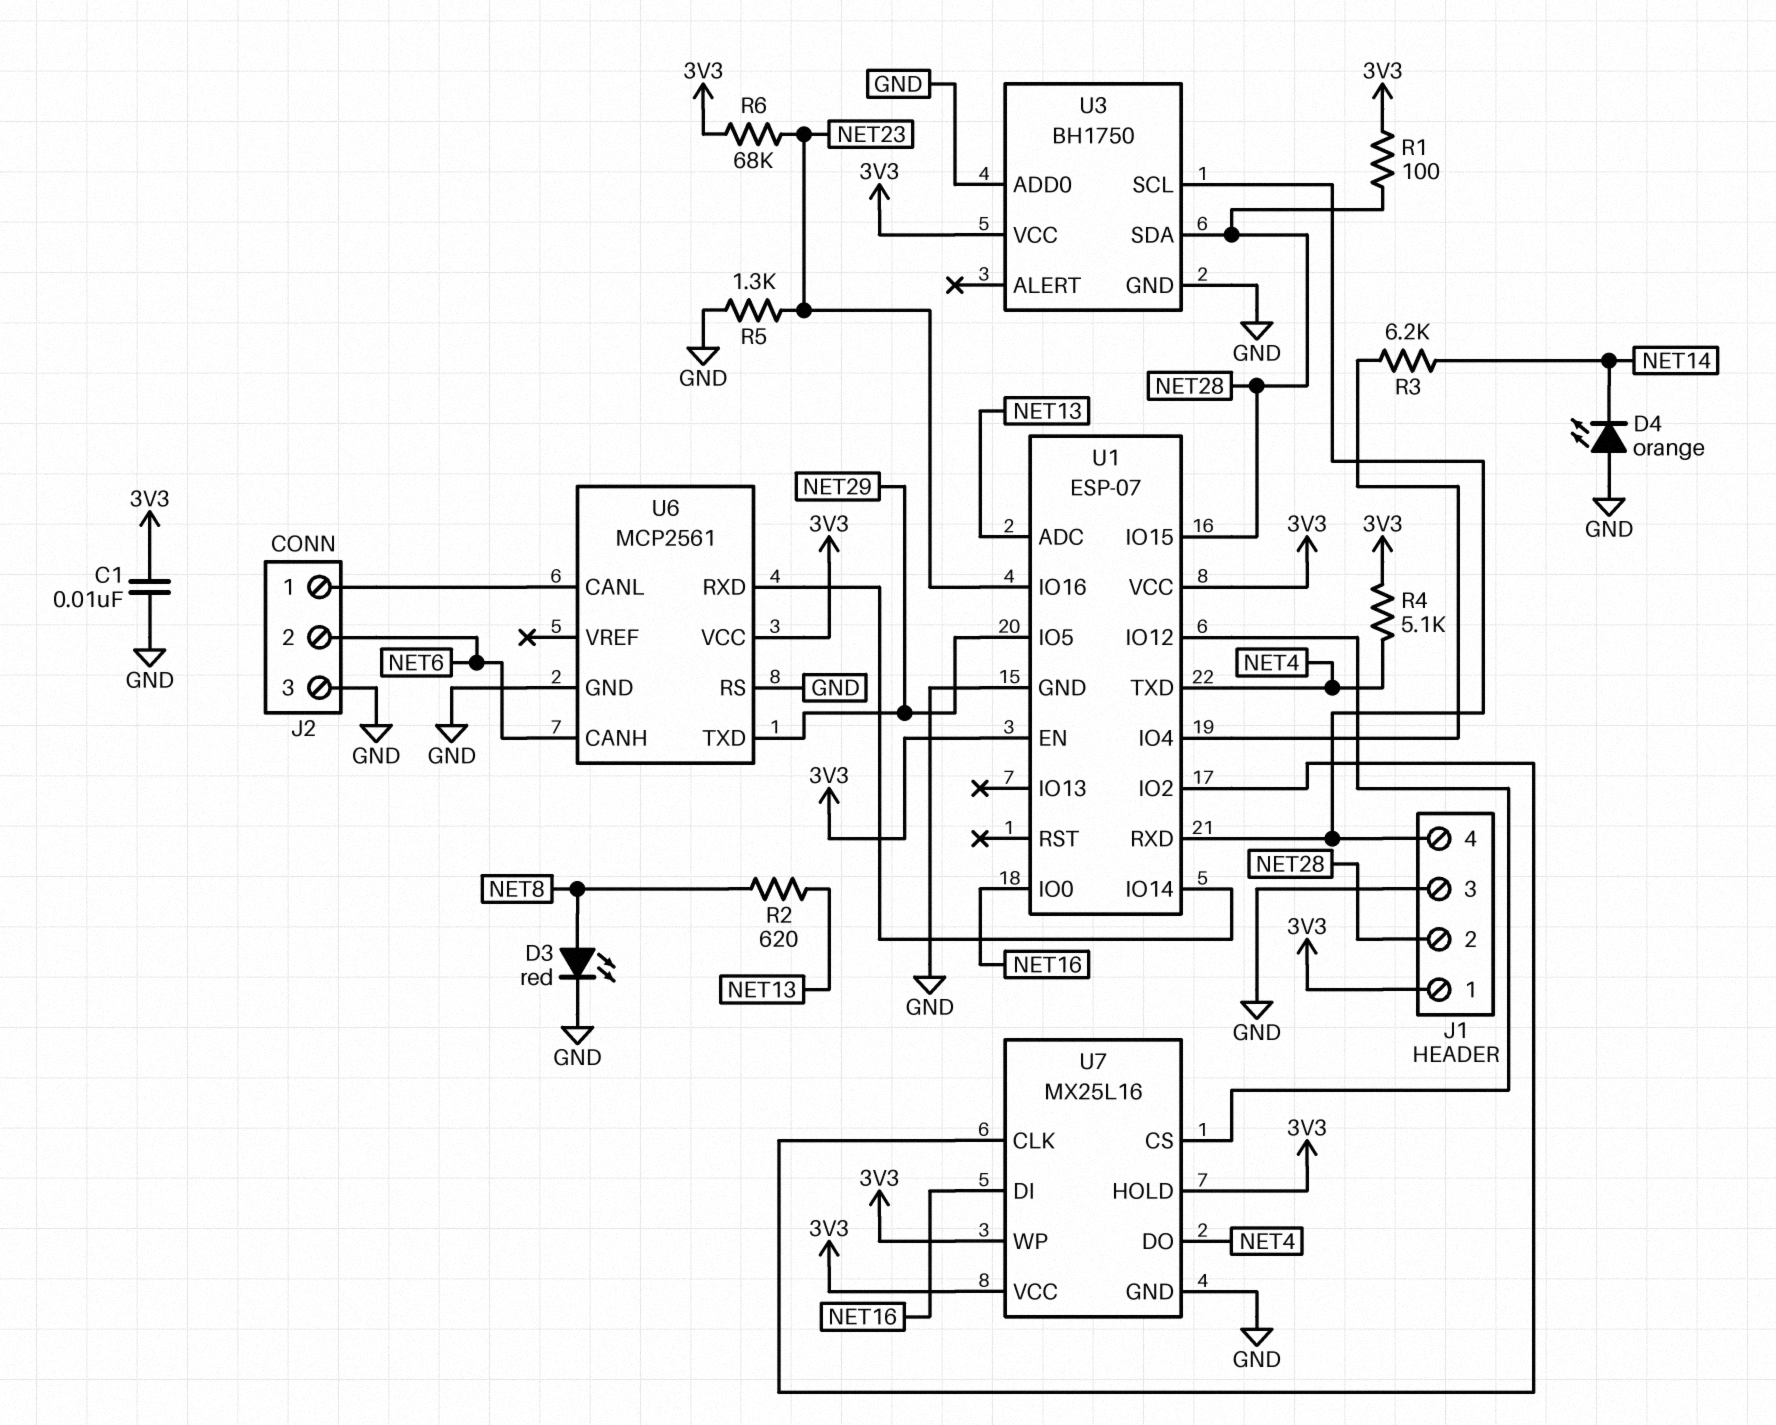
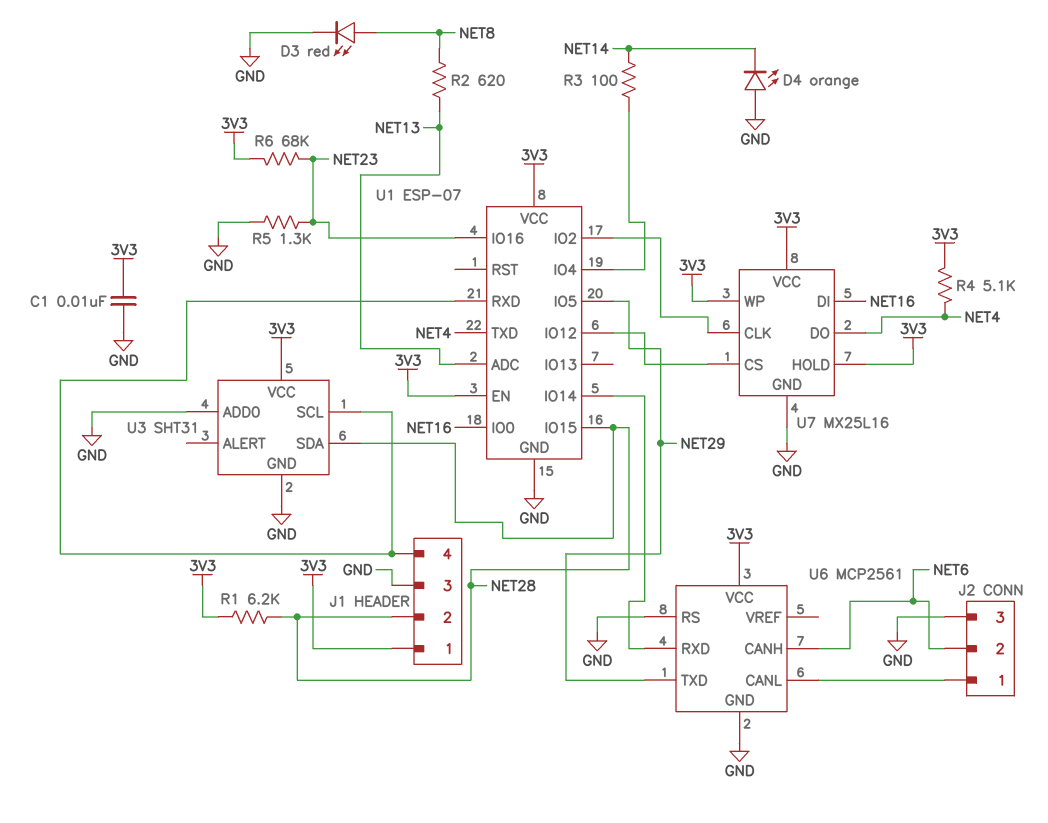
R1: 100 (3V3, NET28) -> 6.2k (3V3, NET28)
R3: 6.2k (NET14, U1/IO4) -> 100 (NET14, U1/IO4)
U3: BH1750 -> SHT31

